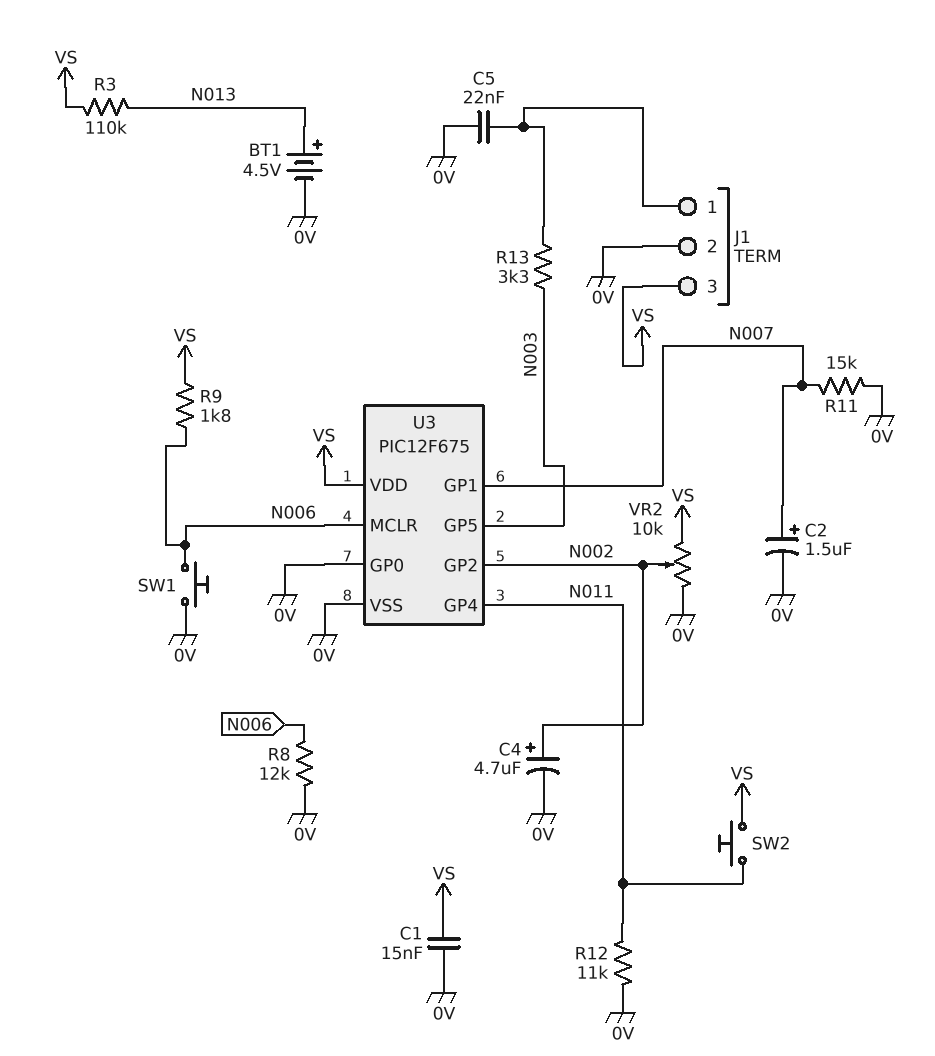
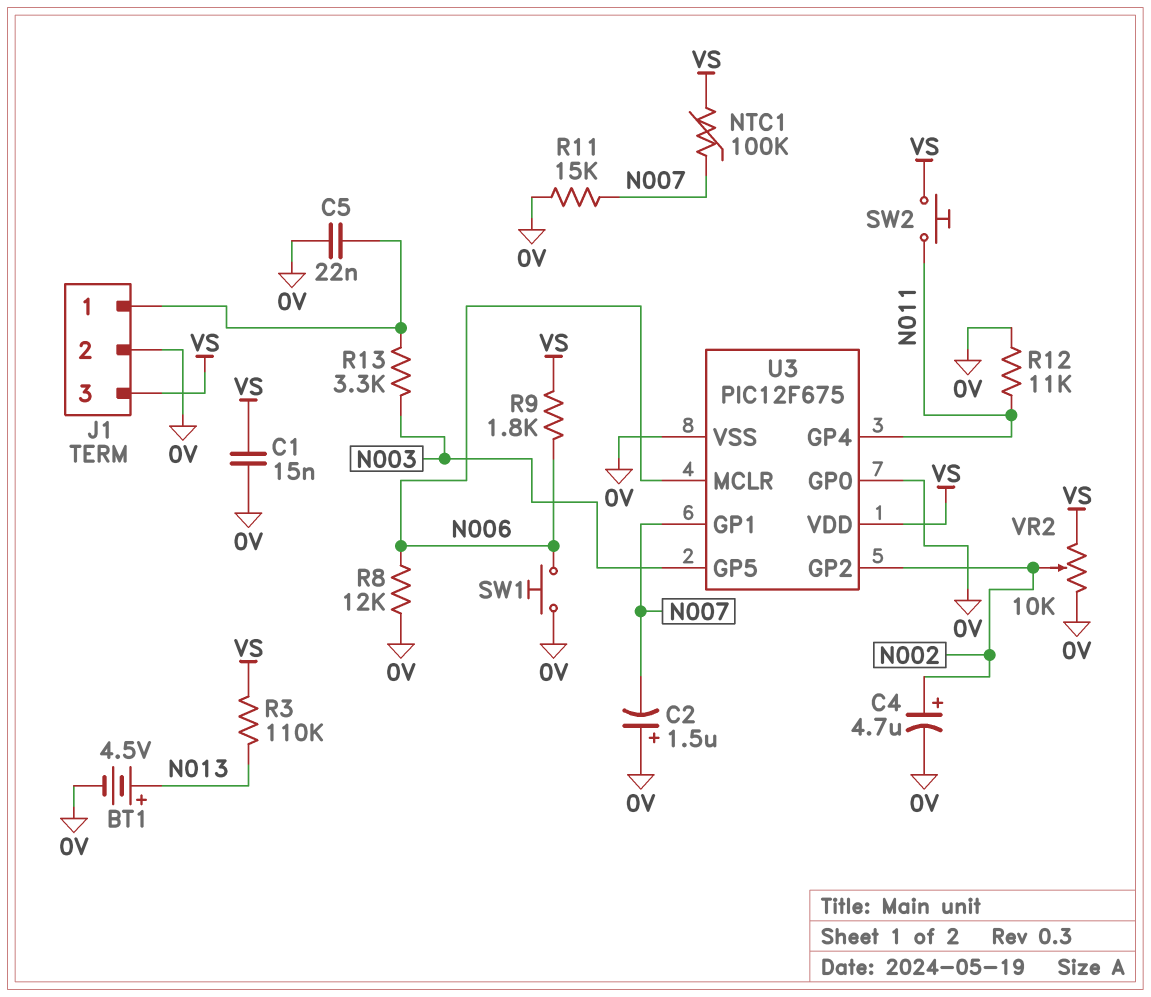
C2: 1.5uF (plus N007, minus 0V) -> 1.5uF (plus 0V, minus N007)
NTC1: none -> 100k (N007, VS)

